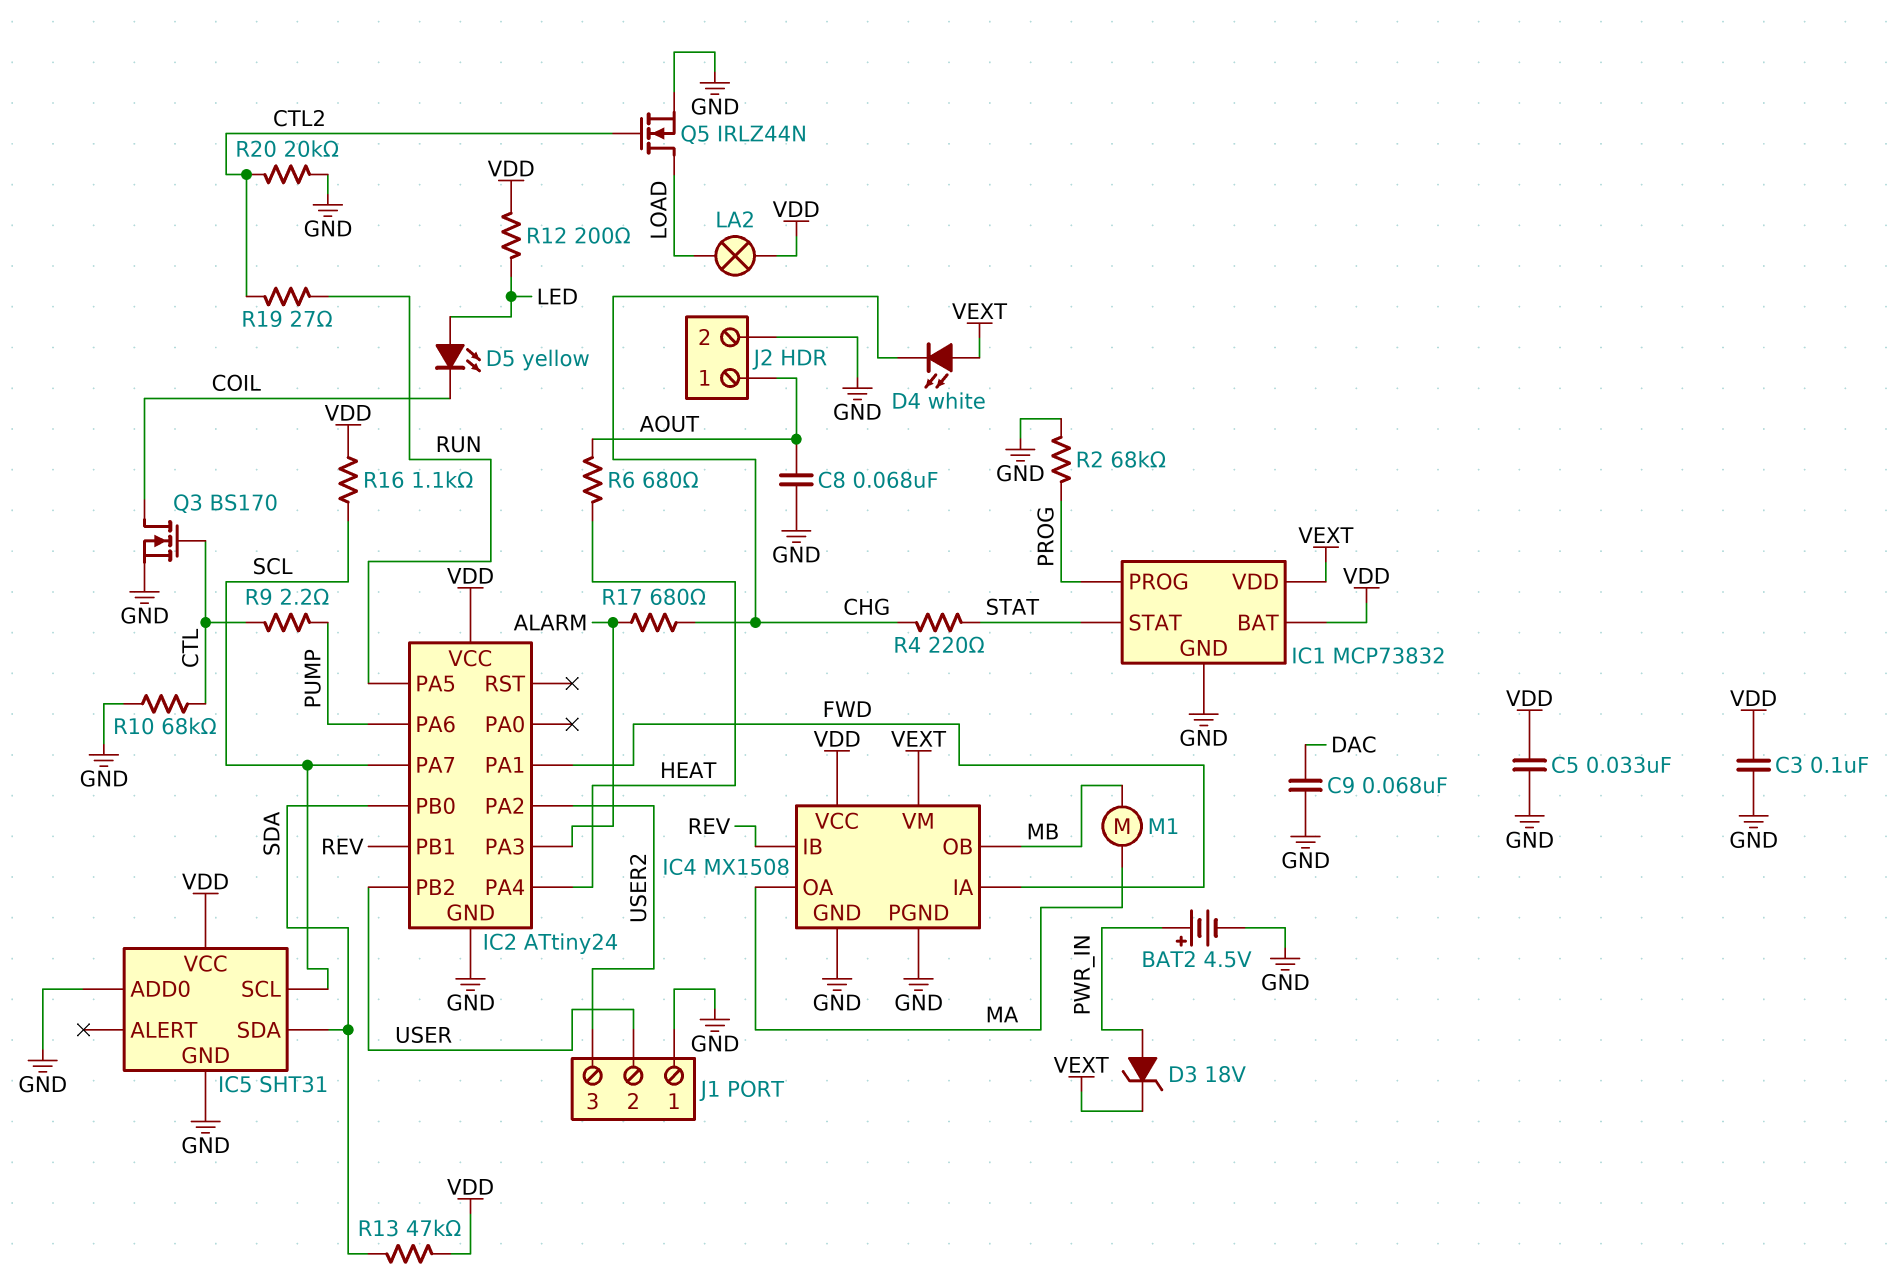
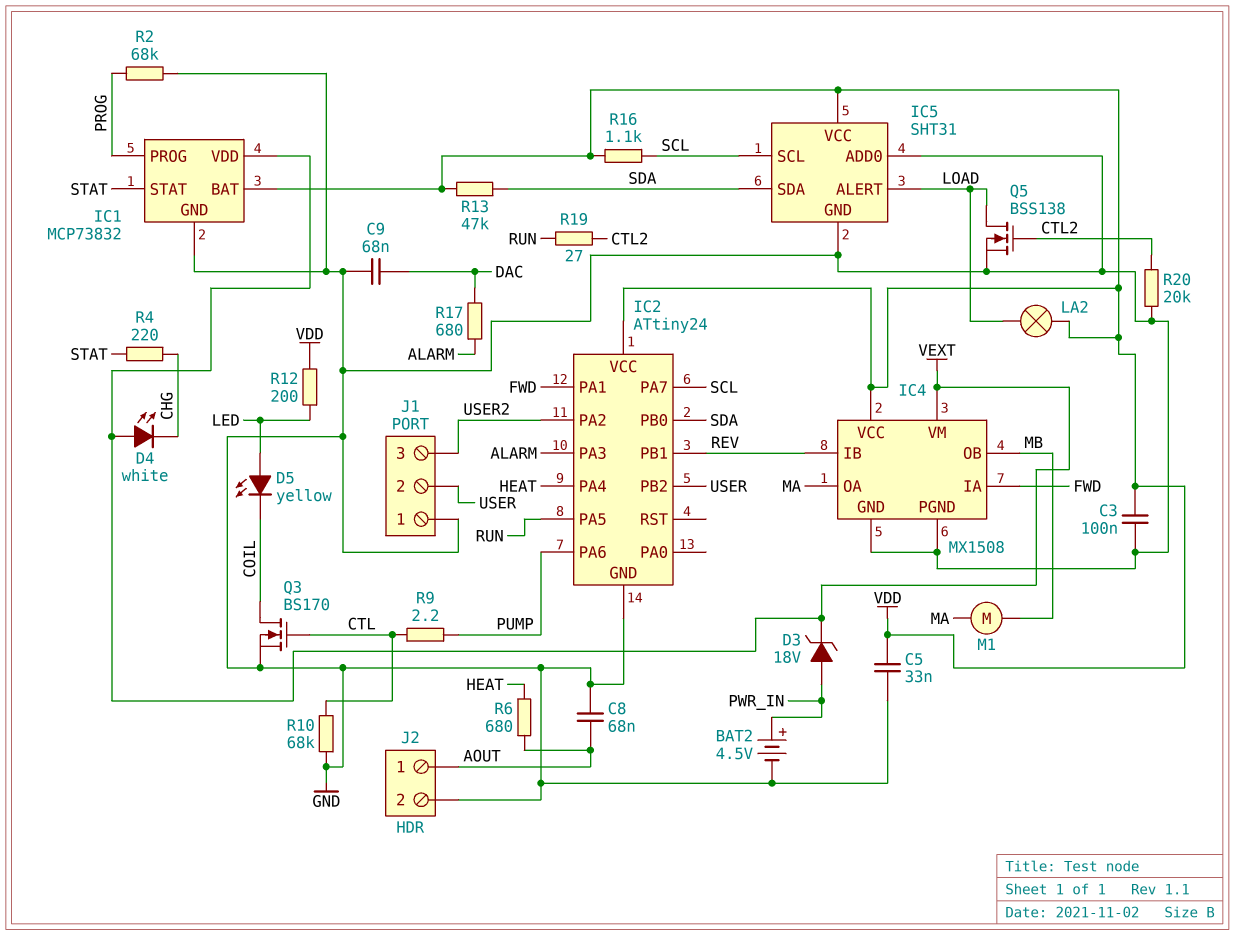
IC5 pin ALERT: none -> LOAD
Q5: NMOS IRLZ44N (G CTL2, D LOAD, S GND) -> NMOS BSS138 (G CTL2, D LOAD, S GND)
R17: 680 (ALARM, CHG) -> 680 (ALARM, DAC)

